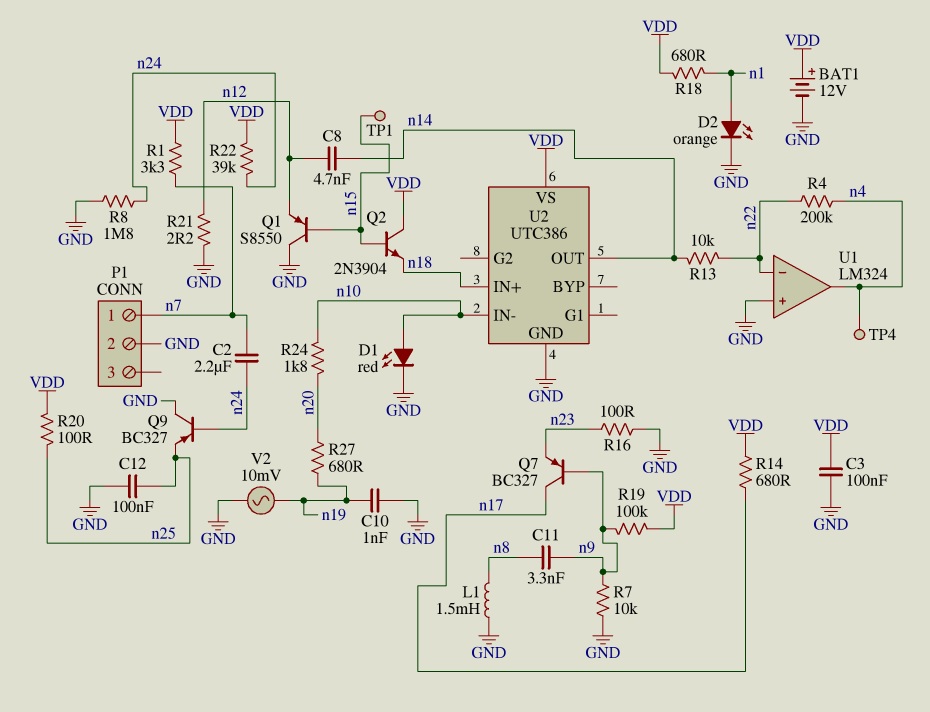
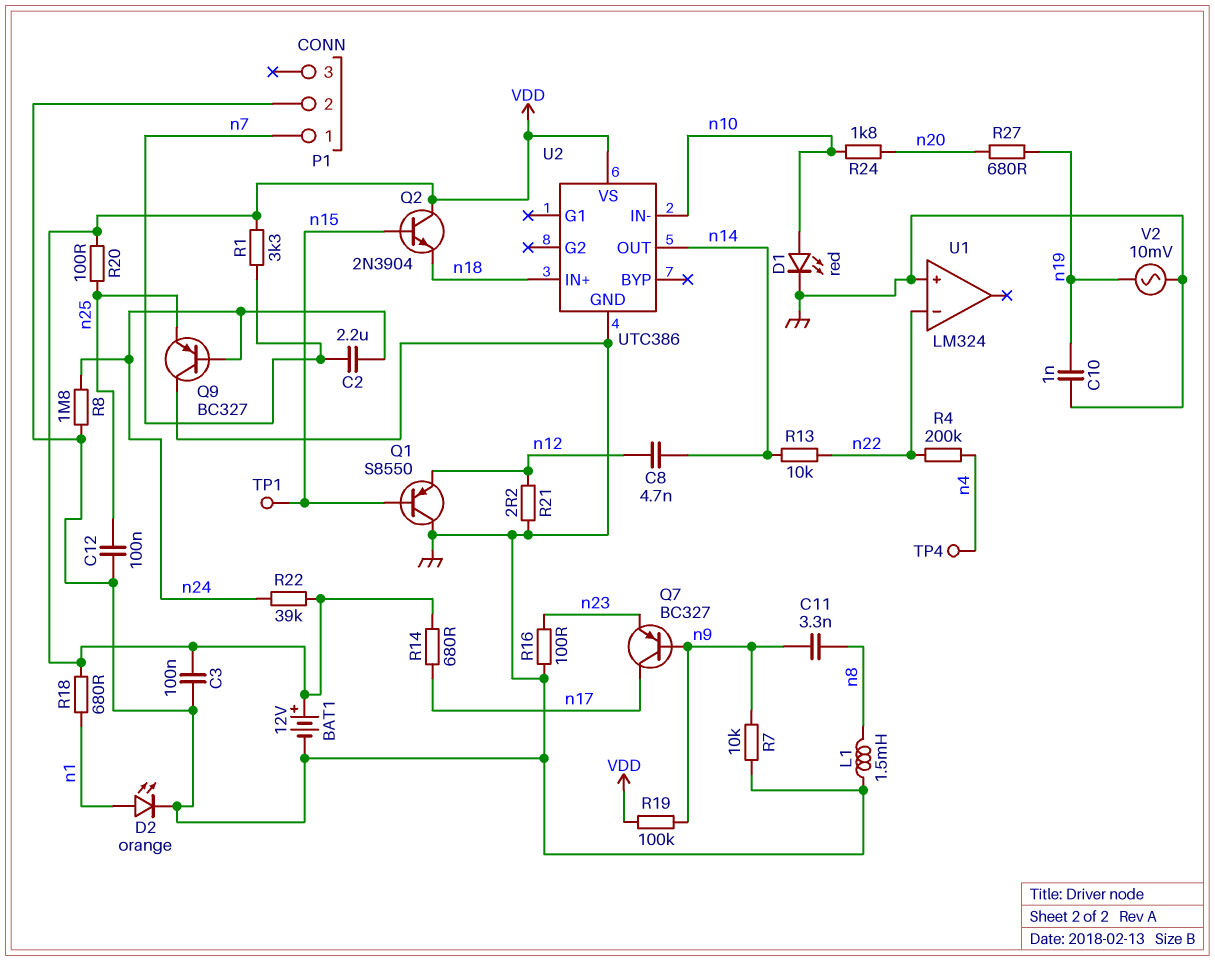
U1 pin out: n4 -> none

